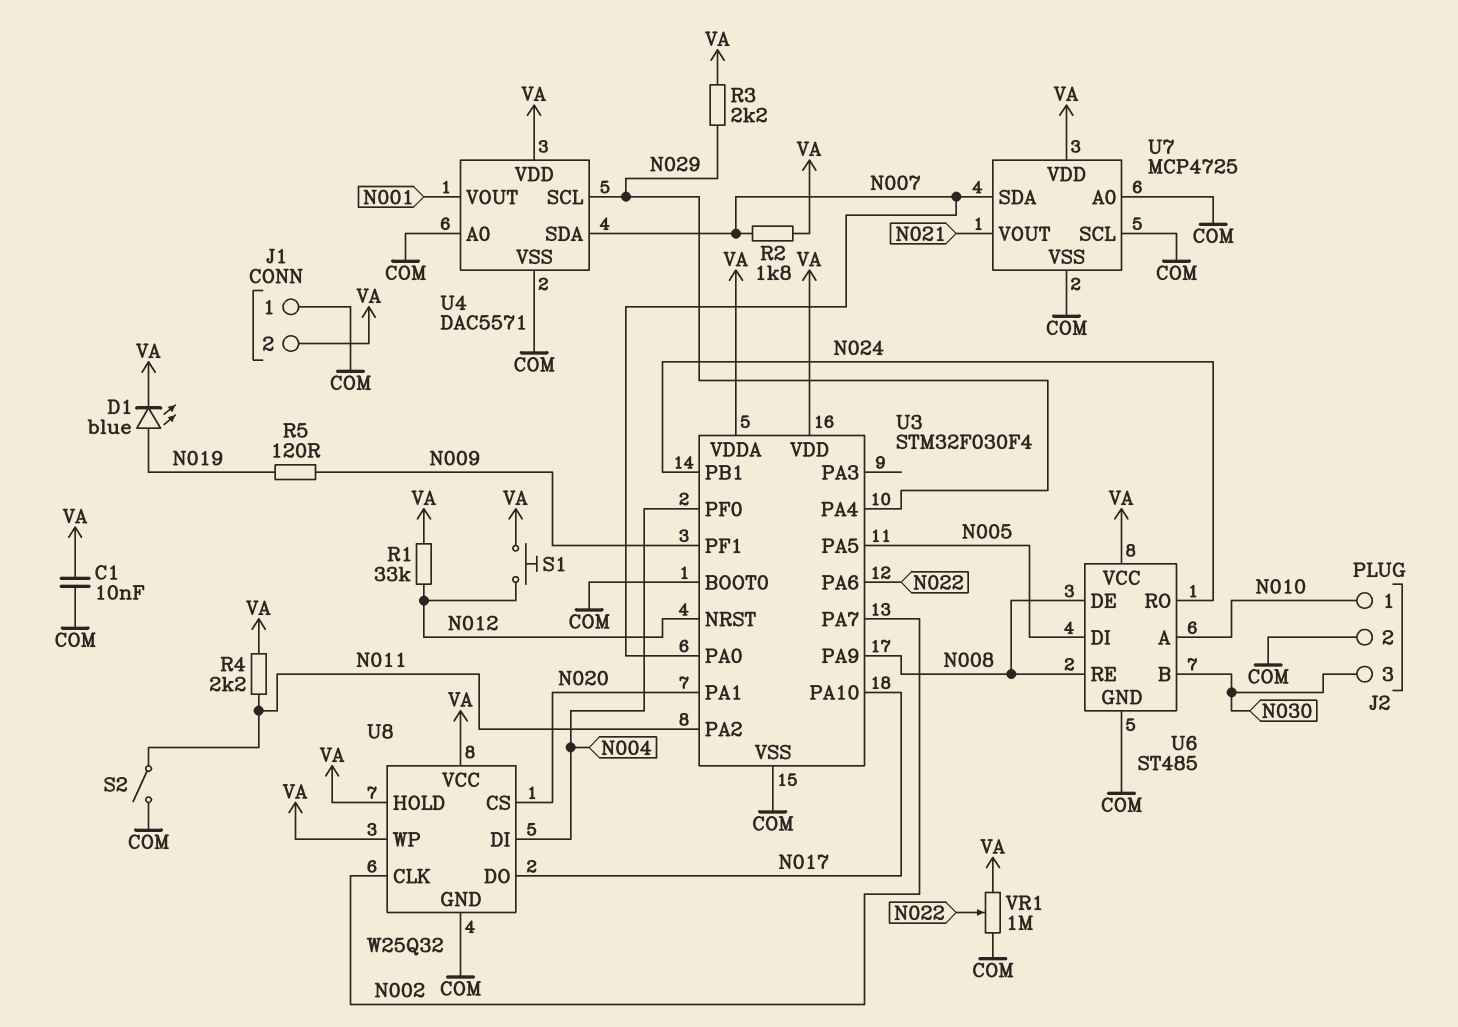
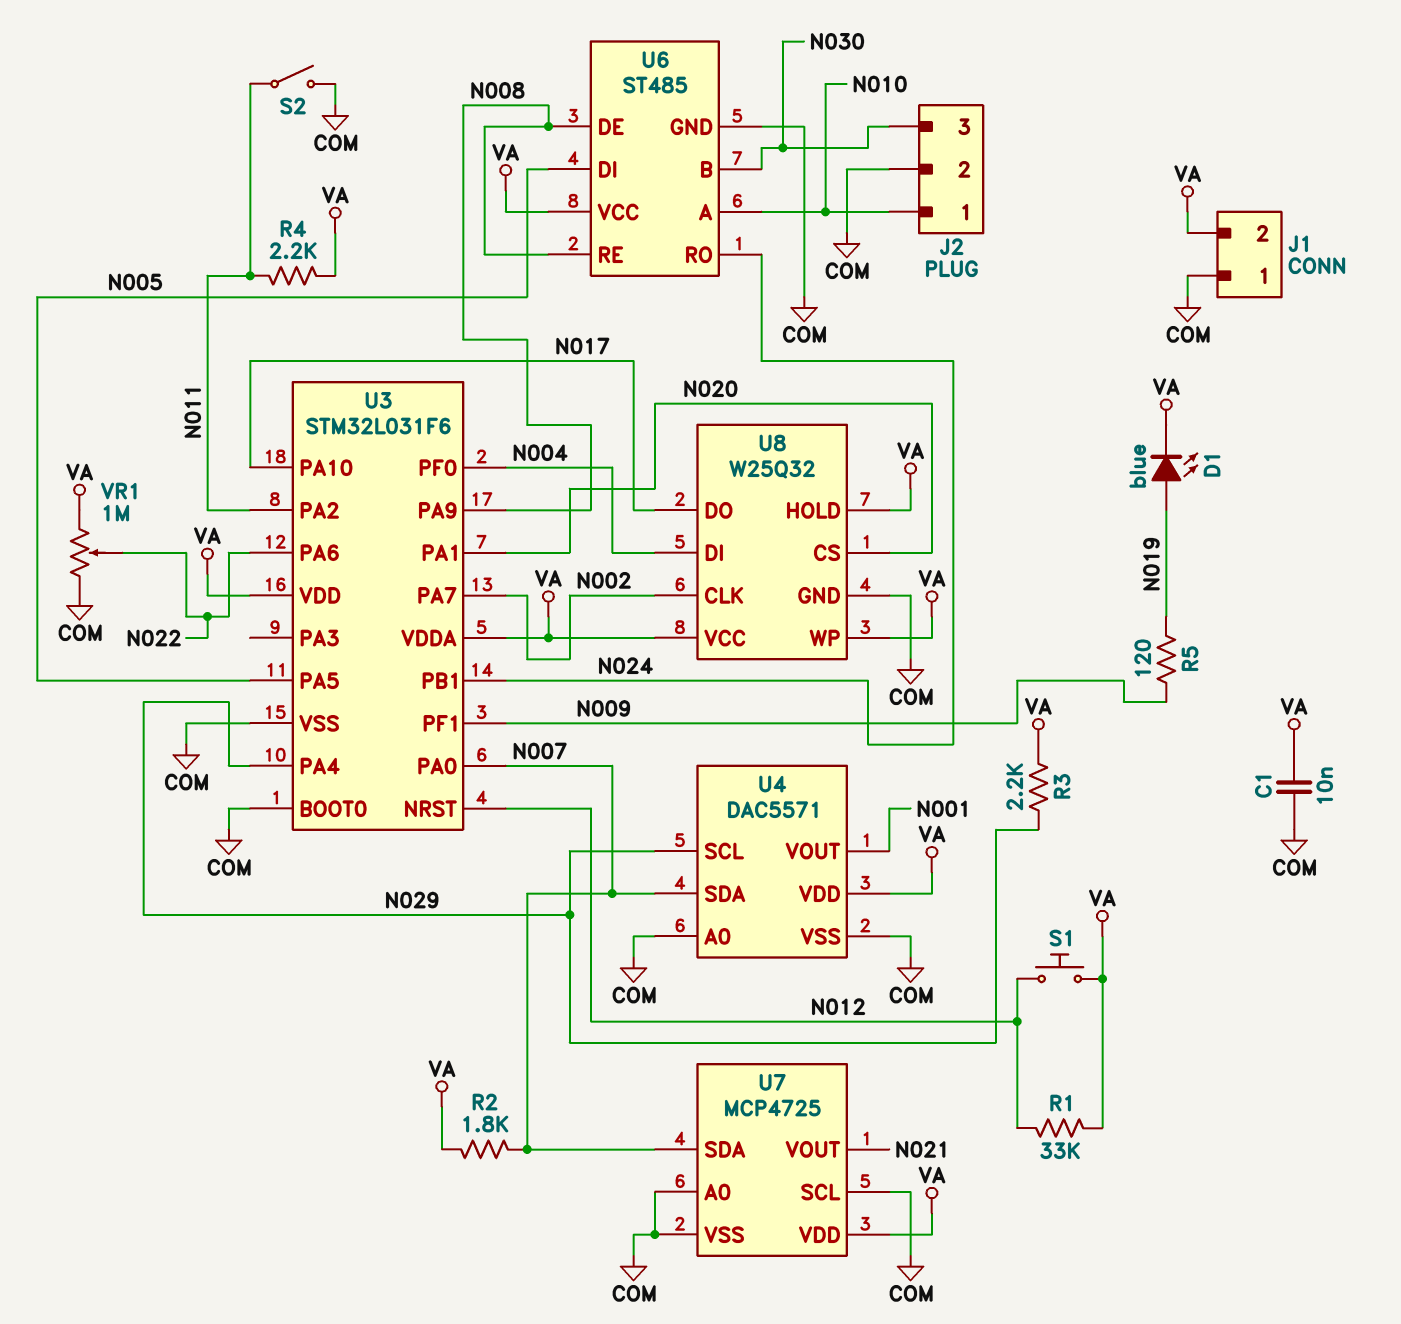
U3: STM32F030F4 -> STM32L031F6

